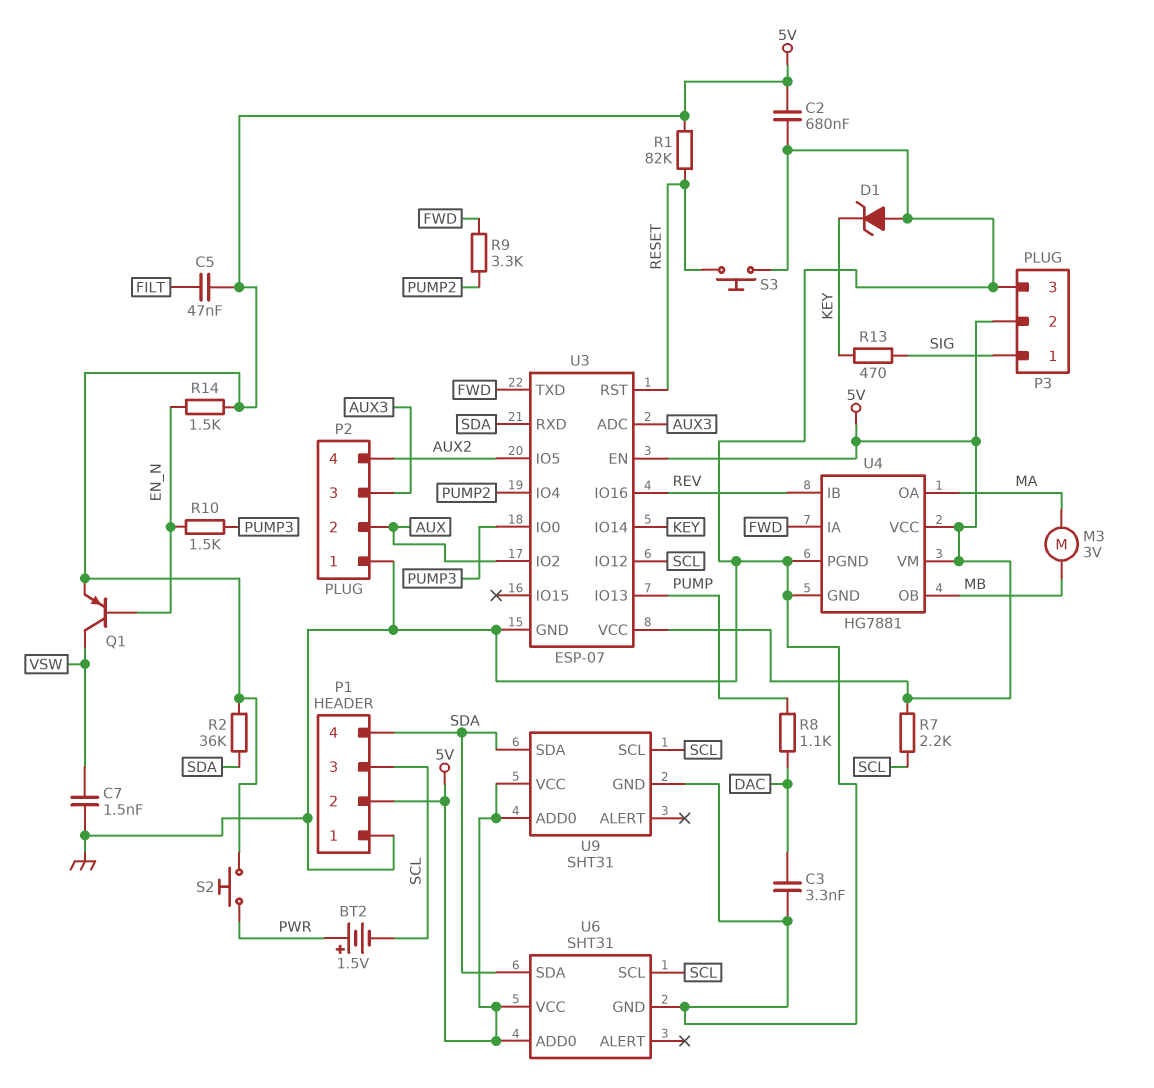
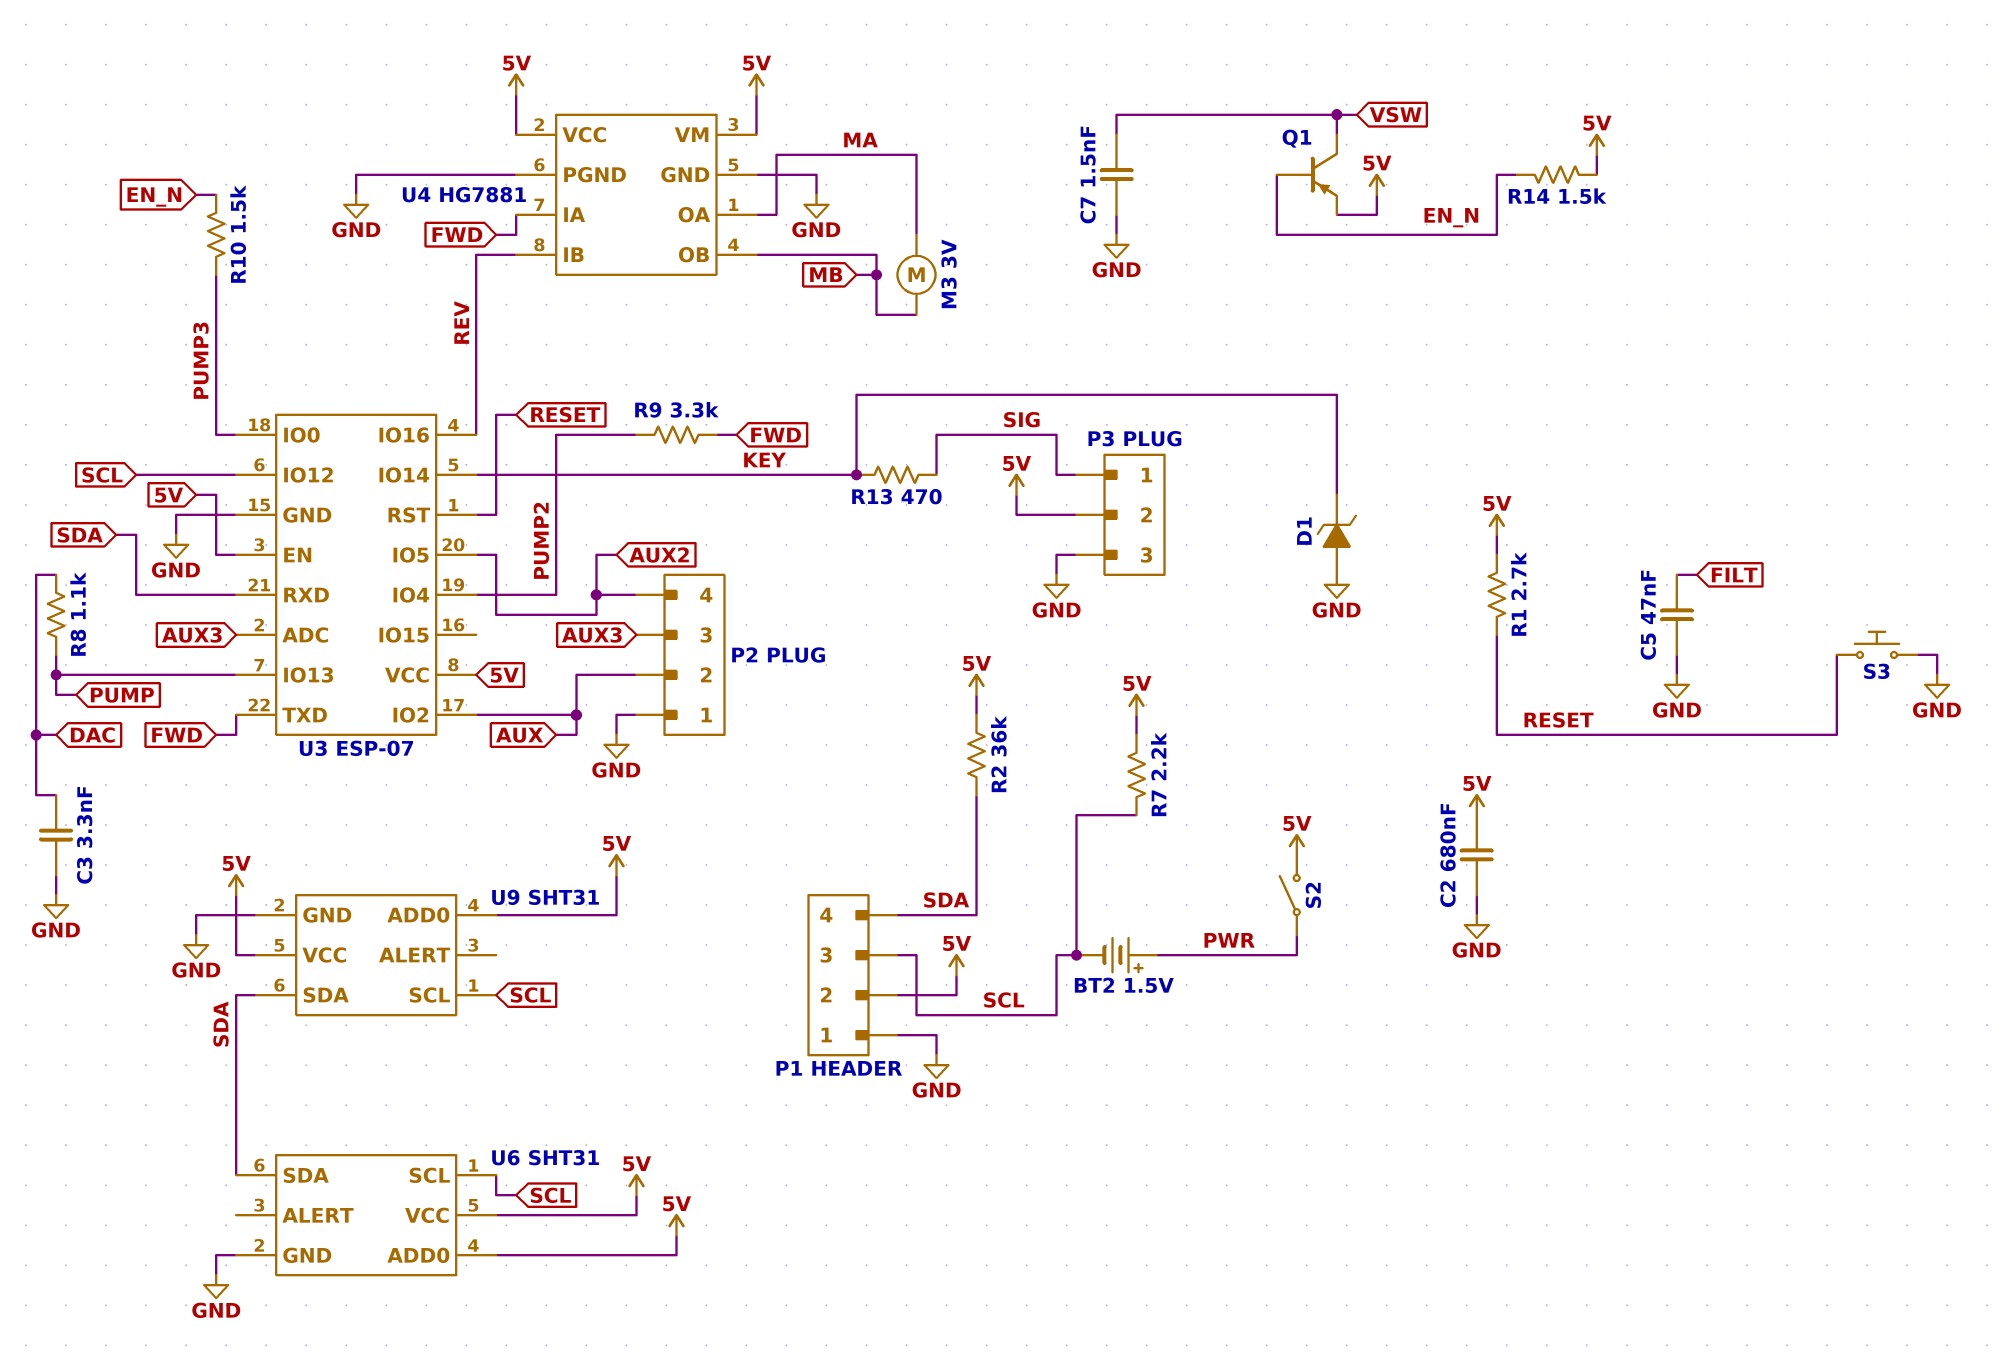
C5: 47nF (5V, FILT) -> 47nF (FILT, GND)
R1: 82k (5V, RESET) -> 2.7k (5V, RESET)
S2: button (5V, PWR) -> switch (5V, PWR)

